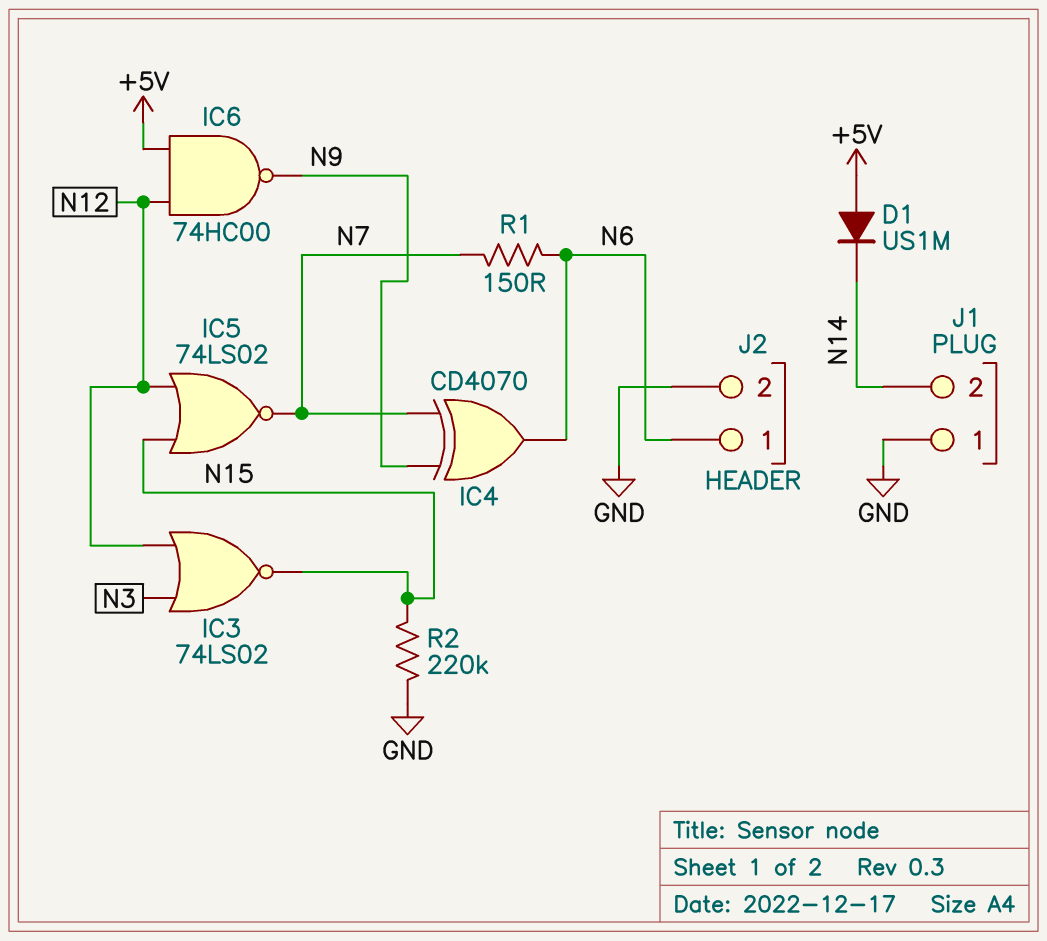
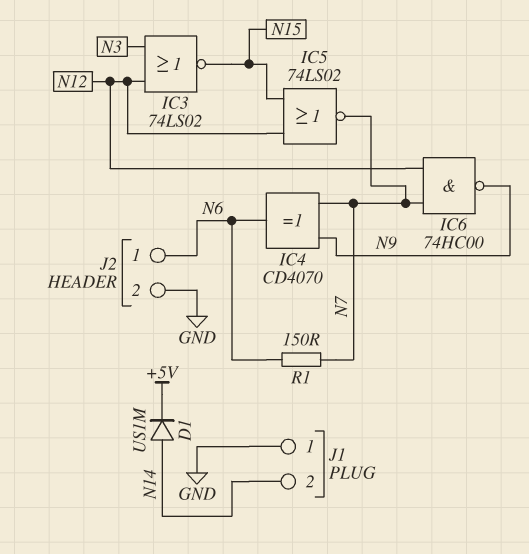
D1: diode US1M (A +5V, K N14) -> diode US1M (A N14, K +5V)
IC6: NAND 74HC00 (in +5V, in N12, out N9) -> NAND 74HC00 (in N7, in N12, out N9)
R2: 220k (GND, N15) -> none

